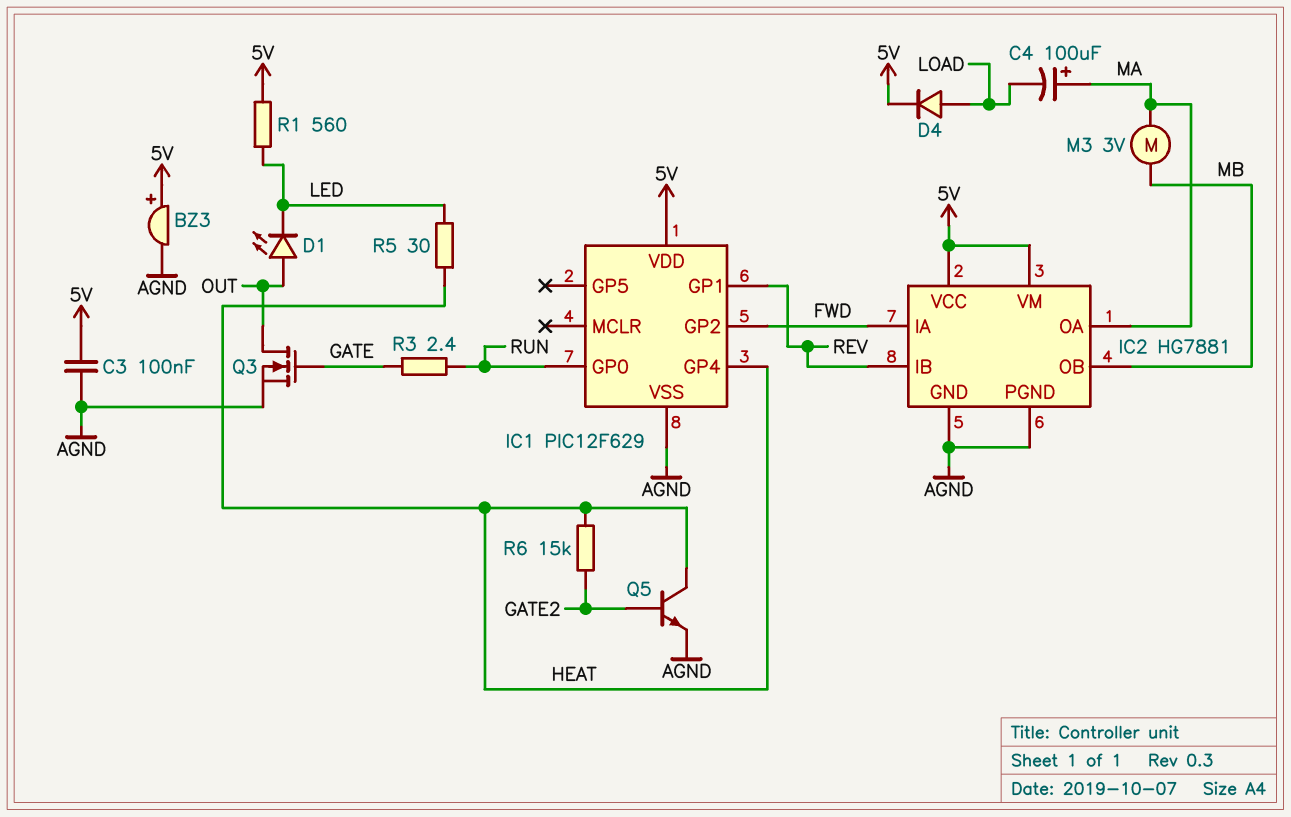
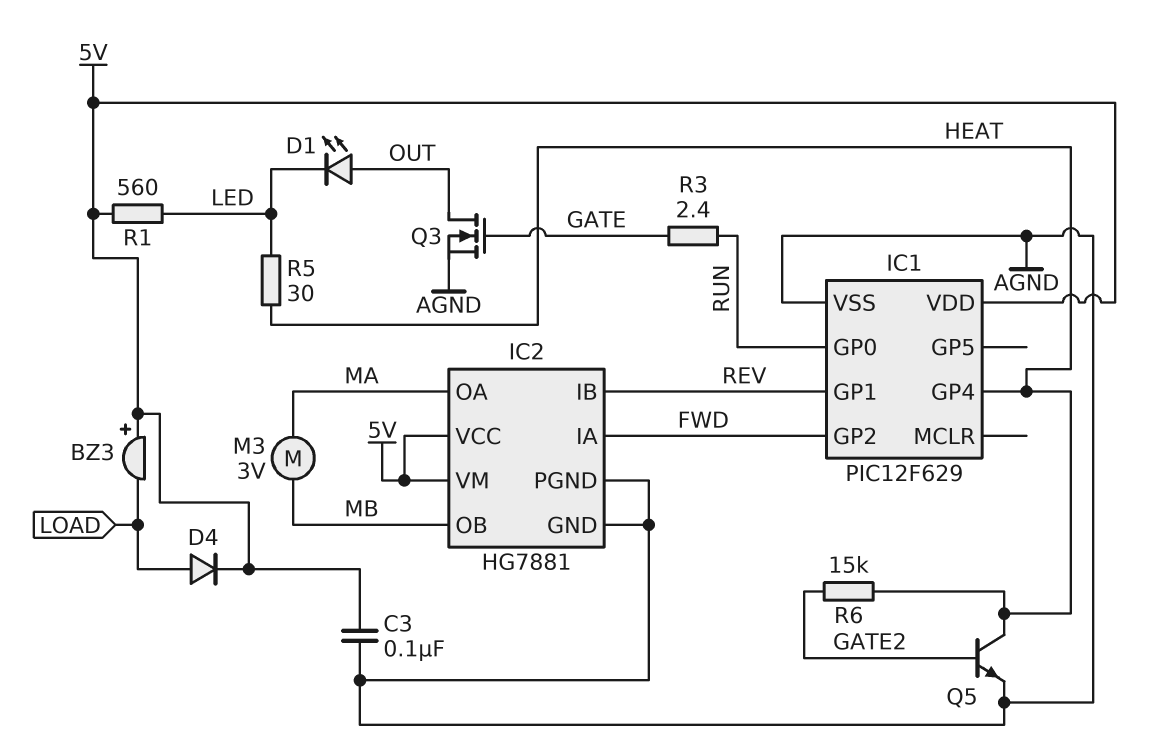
BZ3: buzzer (plus 5V, minus AGND) -> buzzer (plus 5V, minus LOAD)
C4: 100uF (plus MA, minus LOAD) -> none

